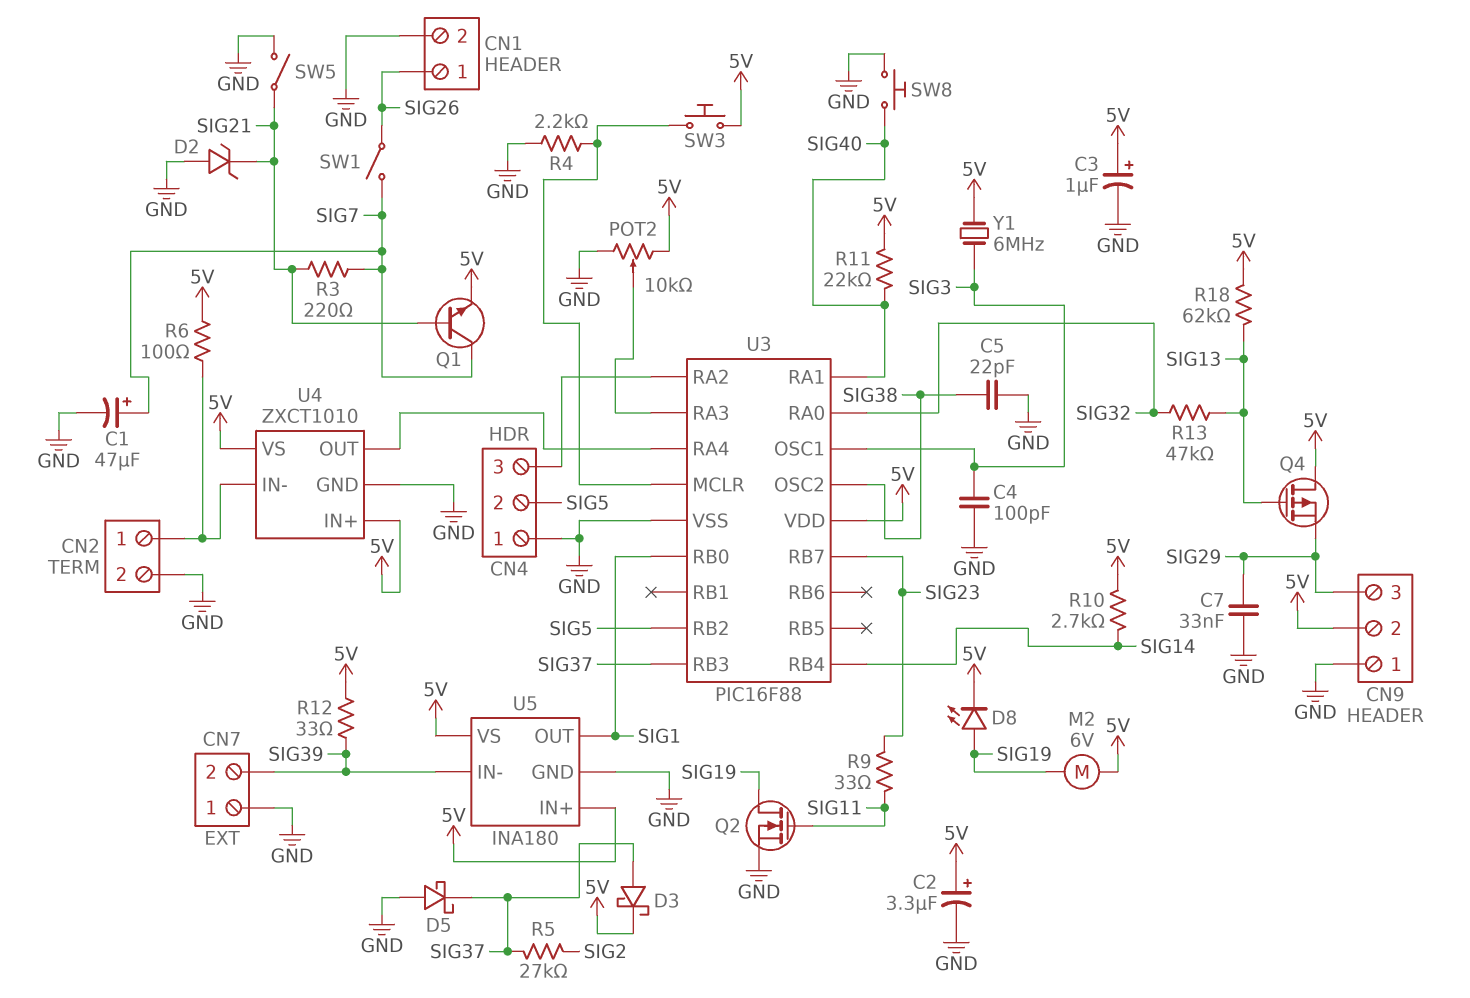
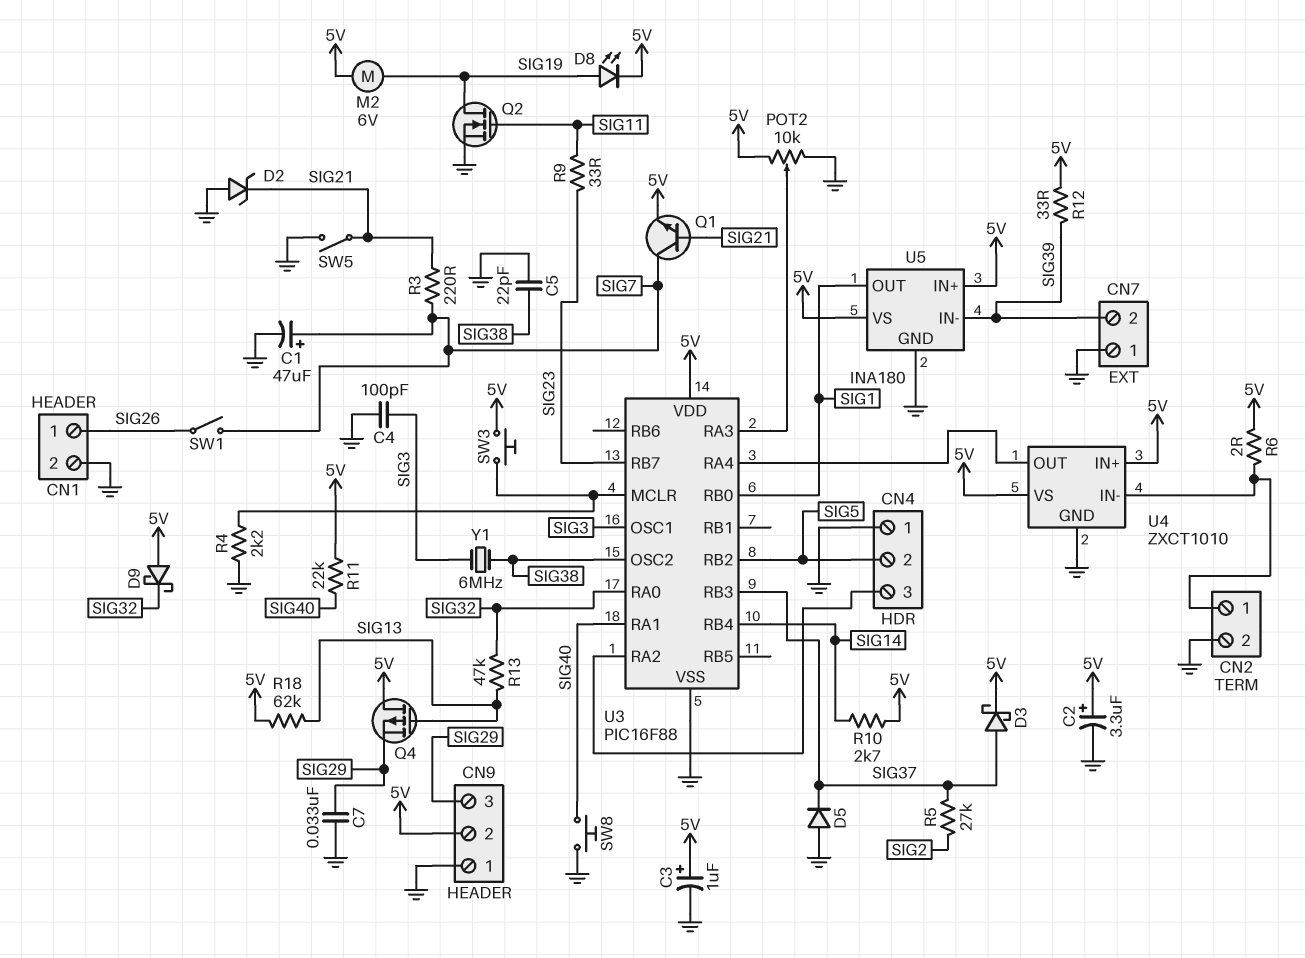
D5: schottky (A GND, K SIG37) -> diode (A GND, K SIG37)
D9: none -> schottky (A 5V, K SIG32)
R6: 100 (5V, CN2/1) -> 2 (5V, CN2/1)
Y1: 6MHz (5V, SIG3) -> 6MHz (SIG3, SIG38)

